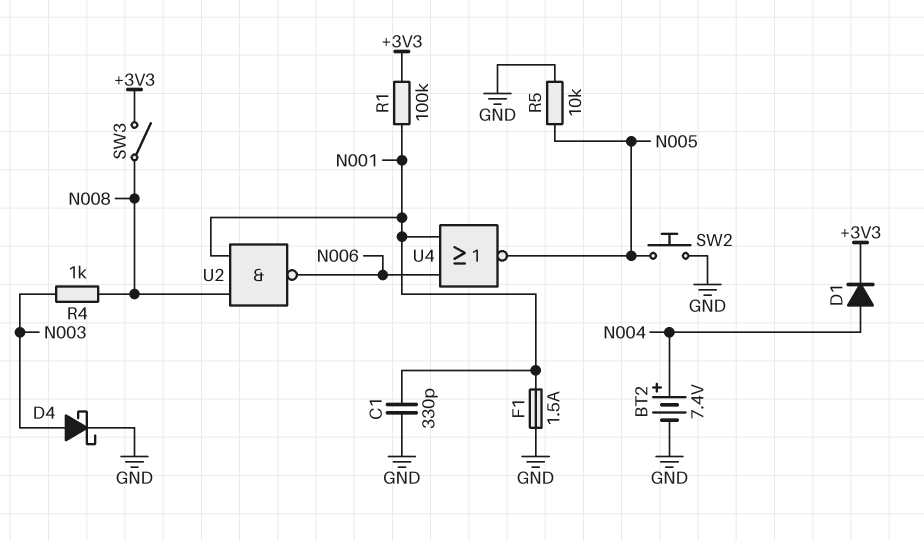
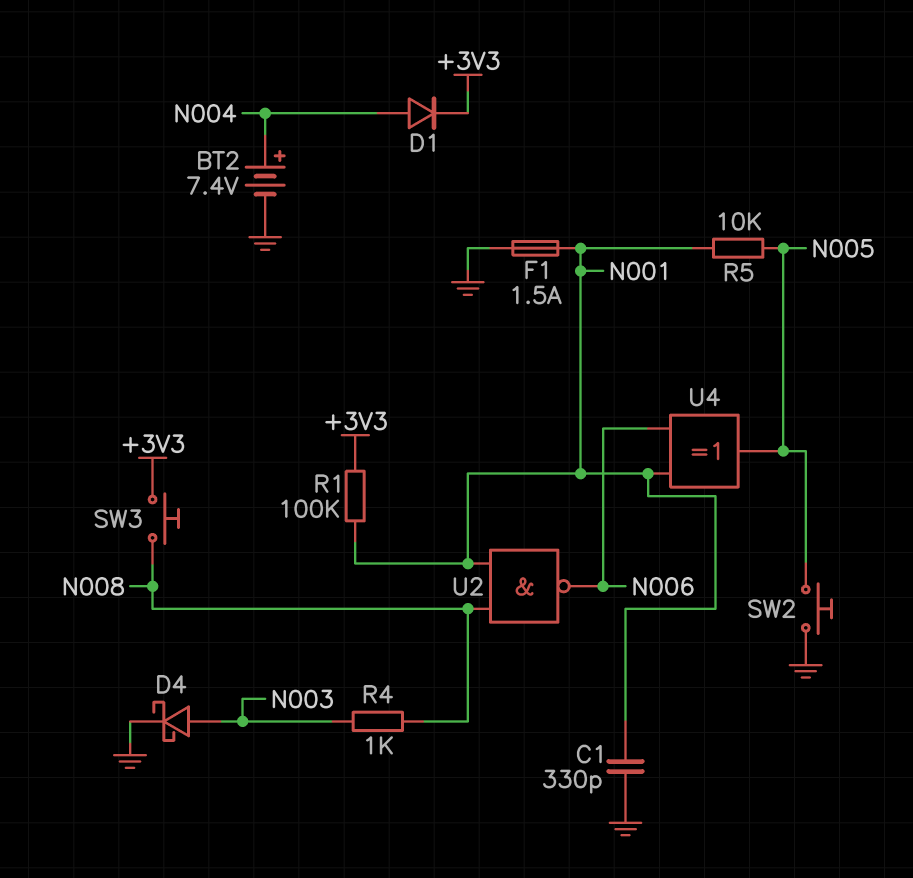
R5: 10k (GND, N005) -> 10k (N001, N005)
SW3: switch (+3V3, N008) -> button (+3V3, N008)
U4: NOR (in N001, in N006, out N005) -> XOR (in N001, in N006, out N005)

